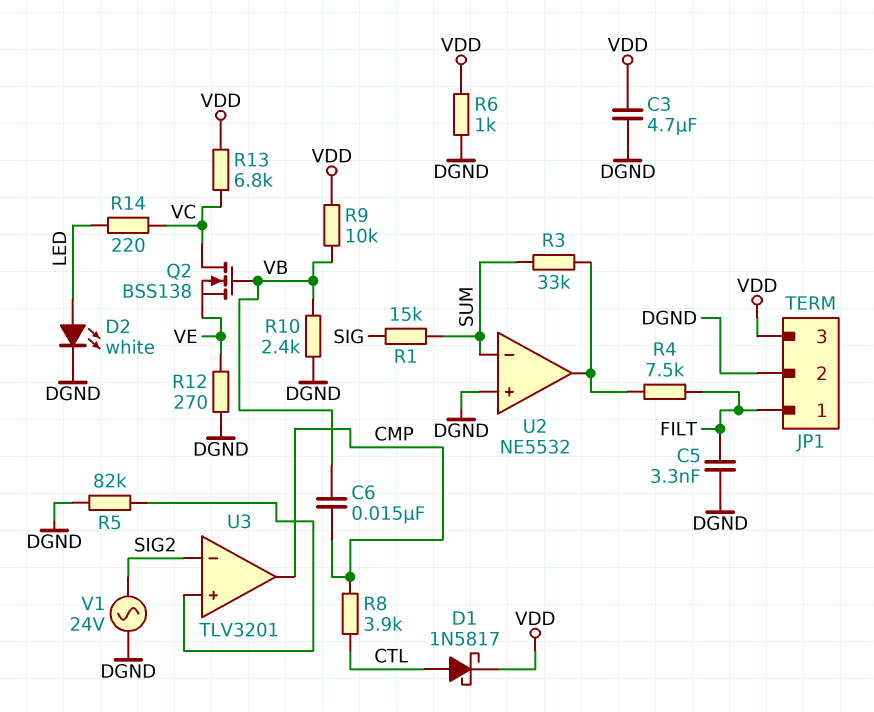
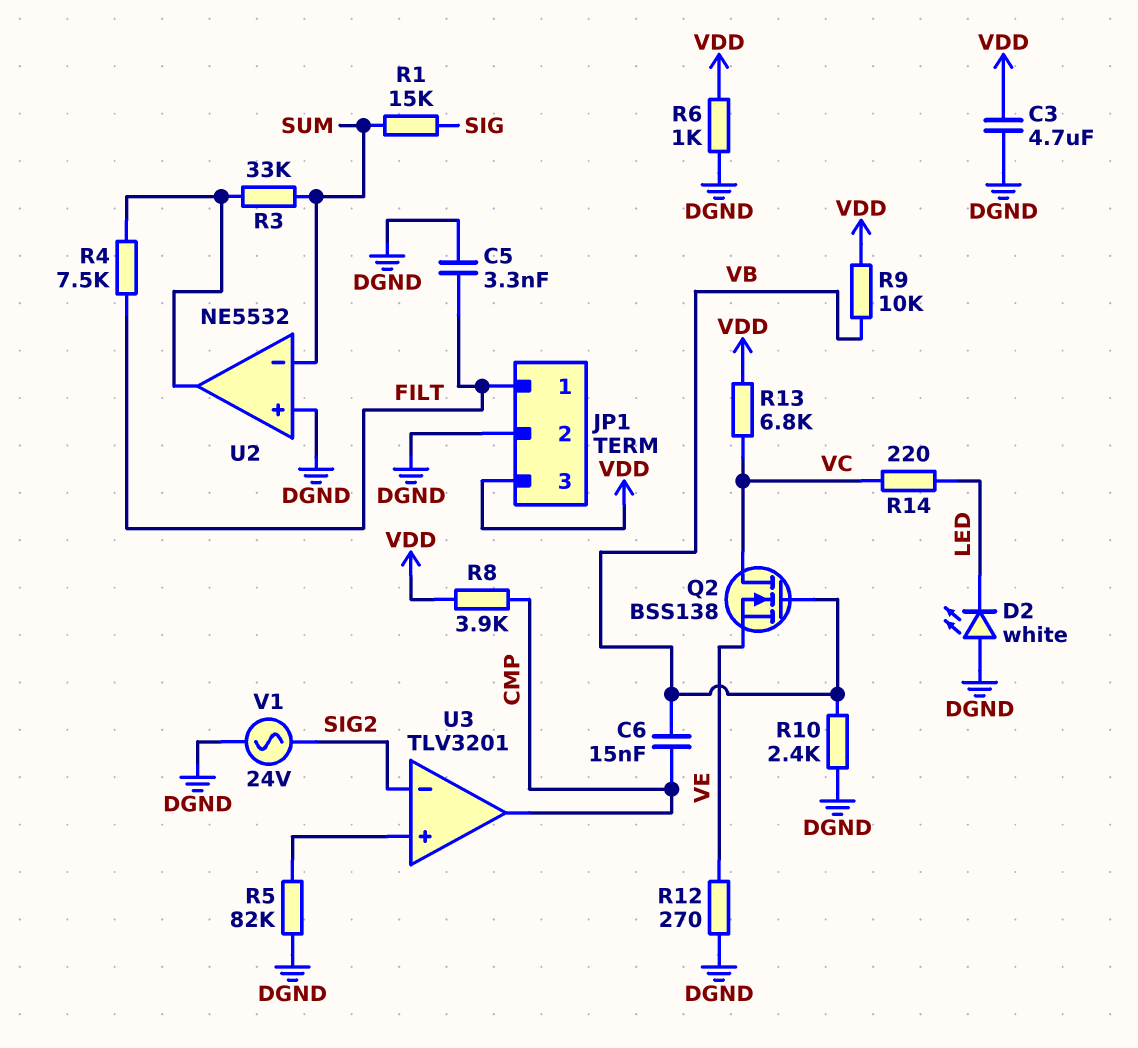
D1: schottky 1N5817 (A CTL, K VDD) -> none
D2: LED white (A LED, K DGND) -> LED white (A DGND, K LED)
R8: 3.9k (CMP, CTL) -> 3.9k (CMP, VDD)

